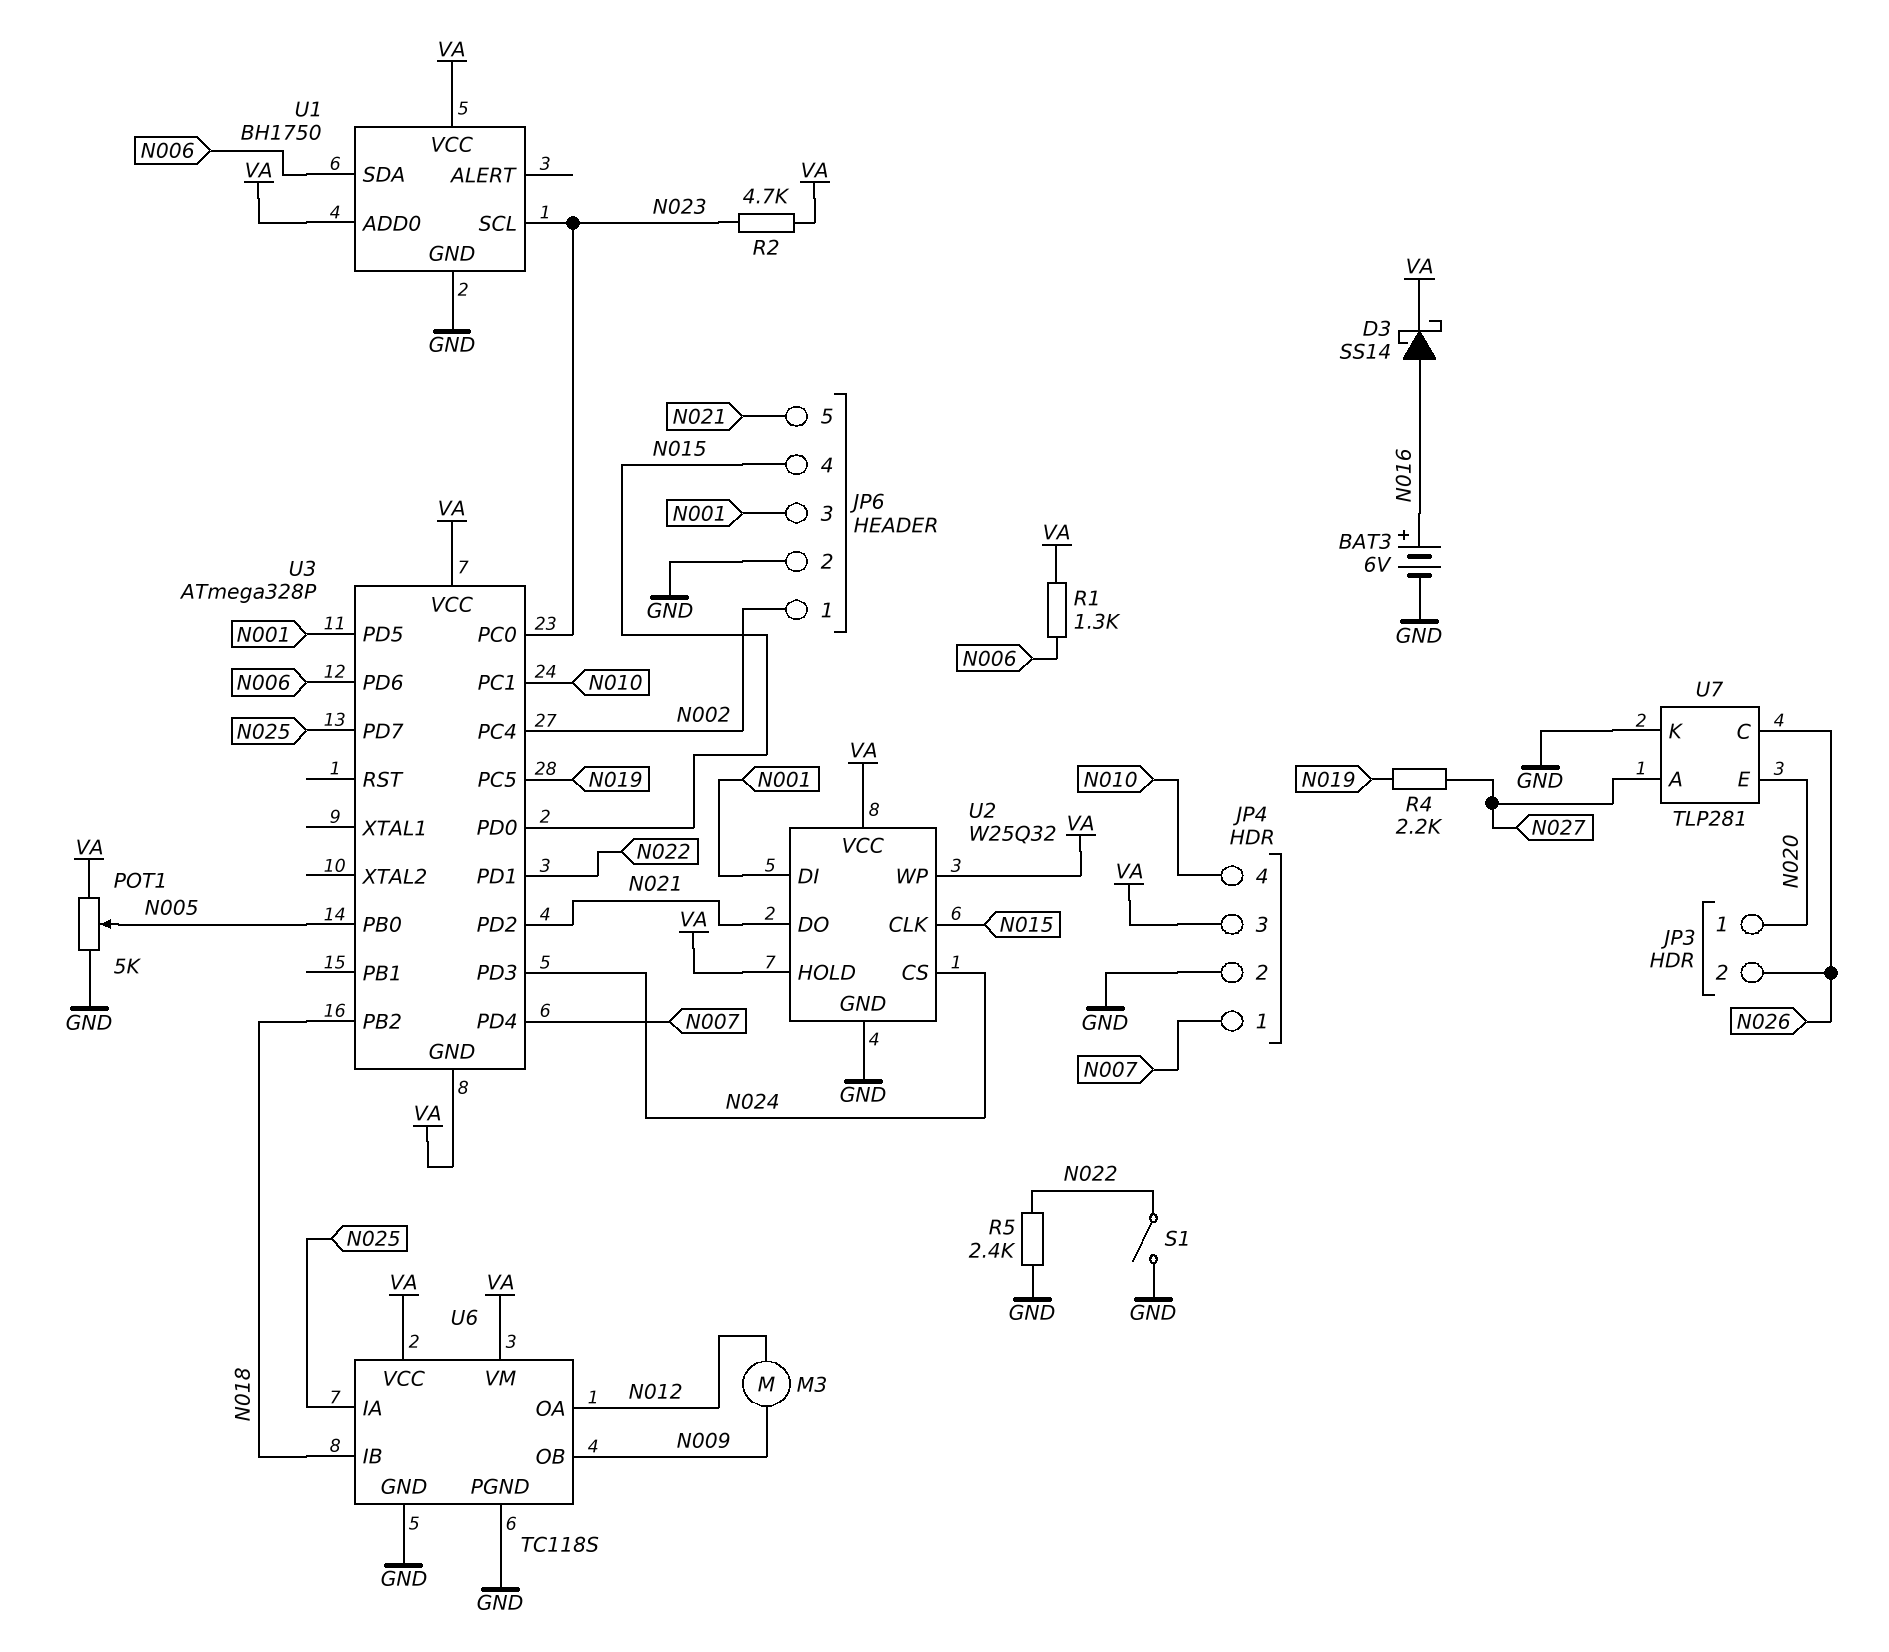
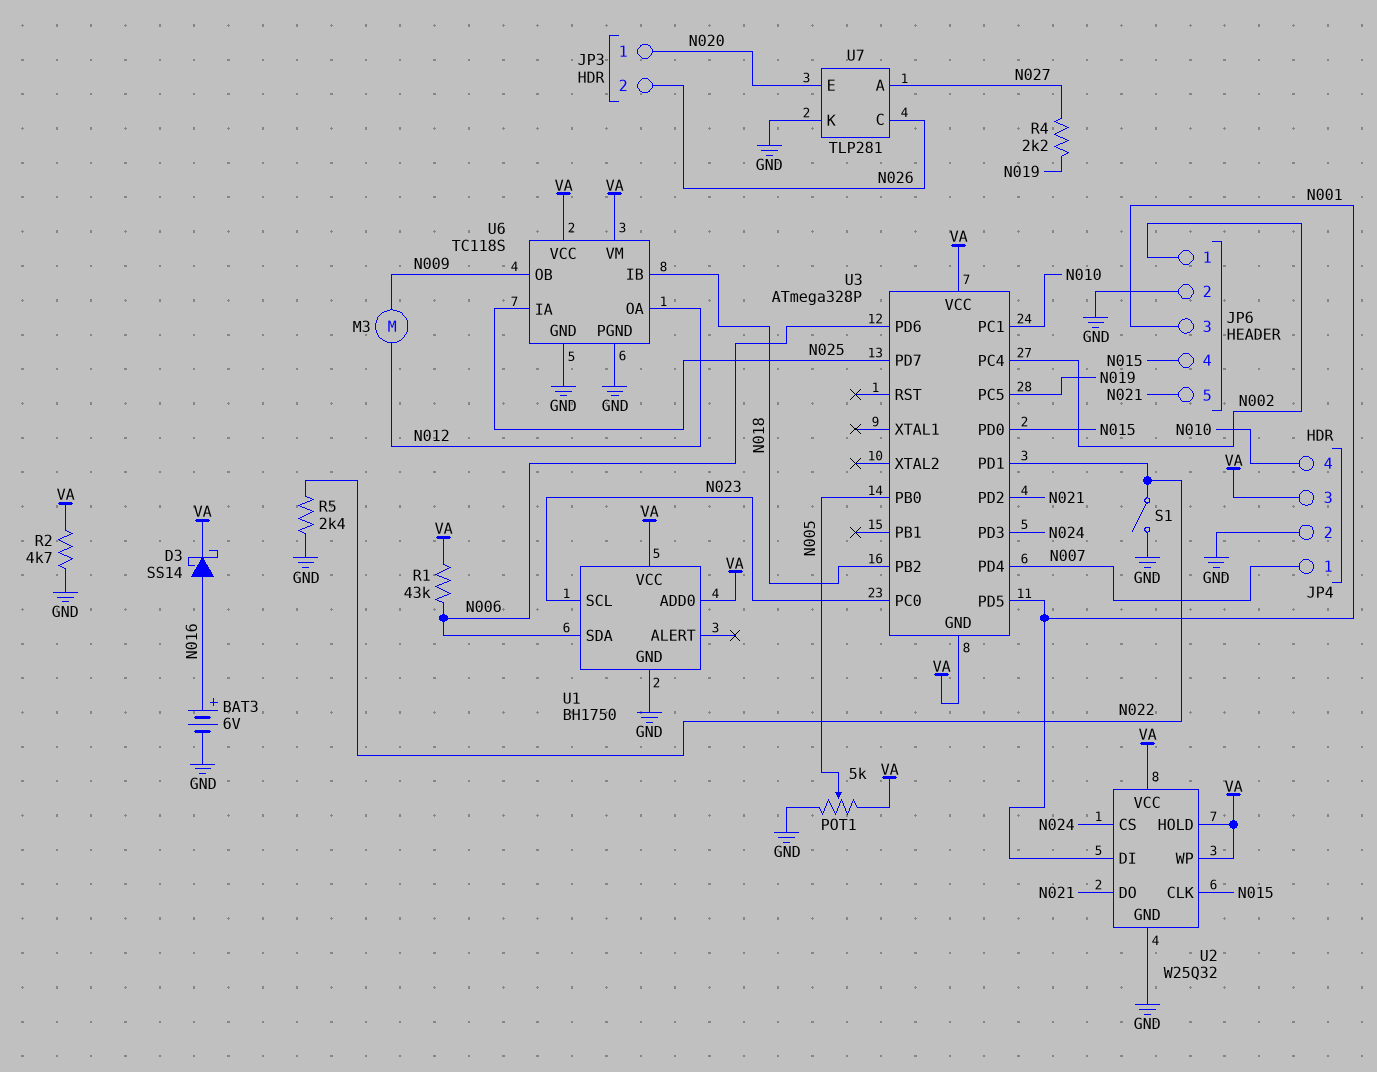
R1: 1.3k (N006, VA) -> 43k (N006, VA)
R2: 4.7k (N023, VA) -> 4.7k (GND, VA)

